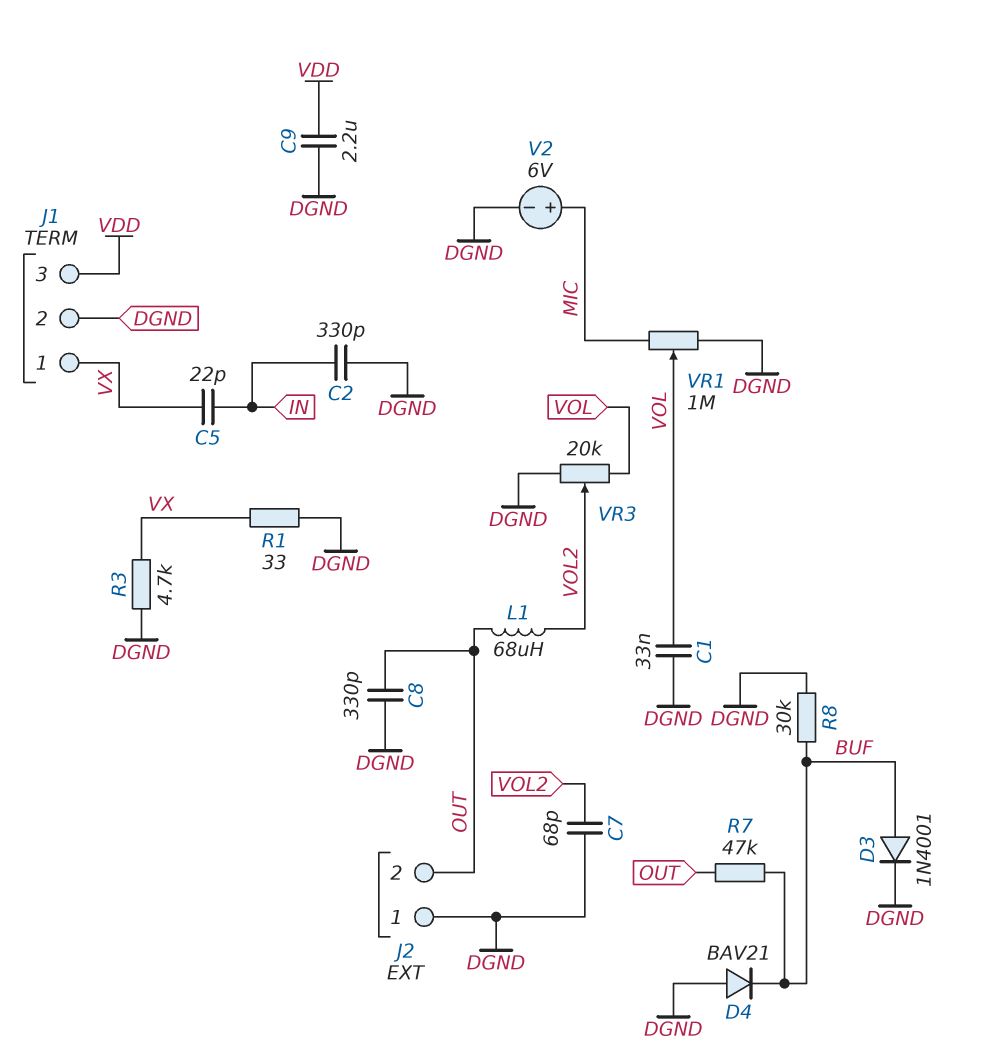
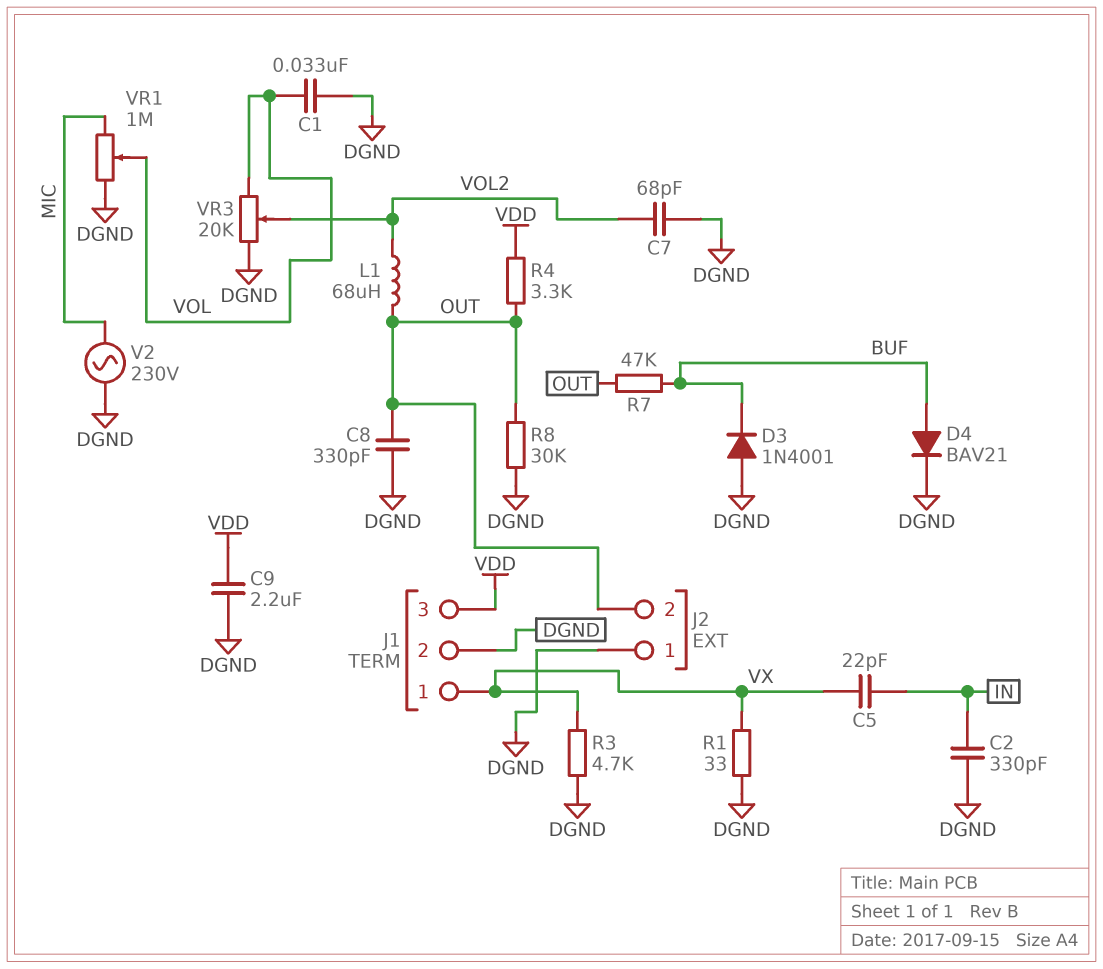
D3: diode 1N4001 (A BUF, K DGND) -> diode 1N4001 (A DGND, K BUF)
D4: diode BAV21 (A DGND, K BUF) -> diode BAV21 (A BUF, K DGND)
R4: none -> 3.3k (OUT, VDD)
R8: 30k (BUF, DGND) -> 30k (DGND, OUT)
V2: 6V (plus MIC, minus DGND) -> AC 230V (DGND, MIC)

